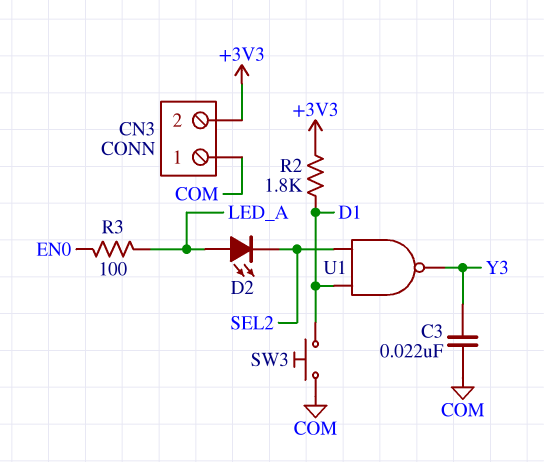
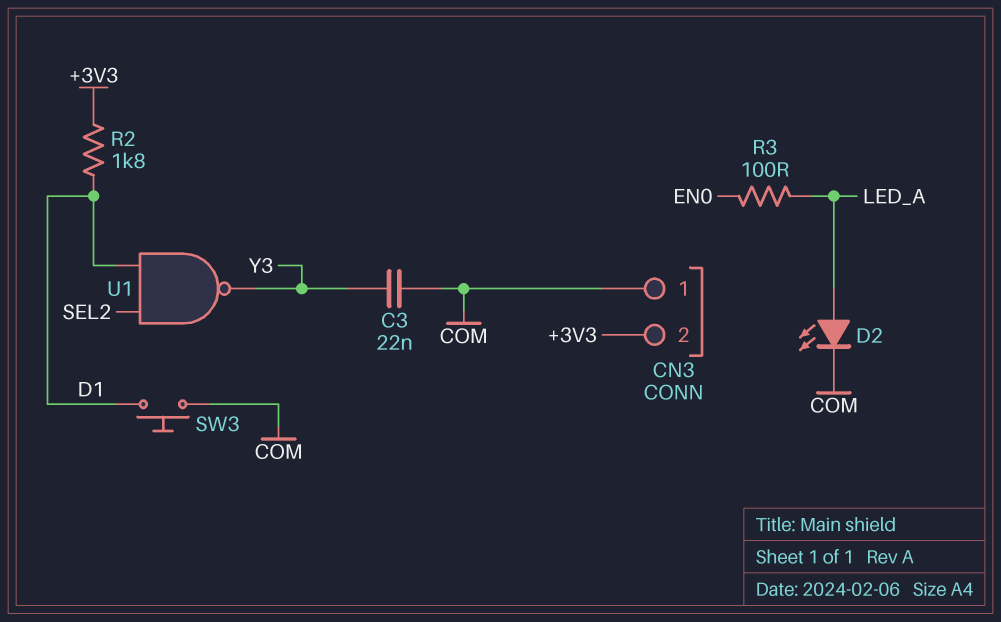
D2: LED (A LED_A, K SEL2) -> LED (A LED_A, K COM)

